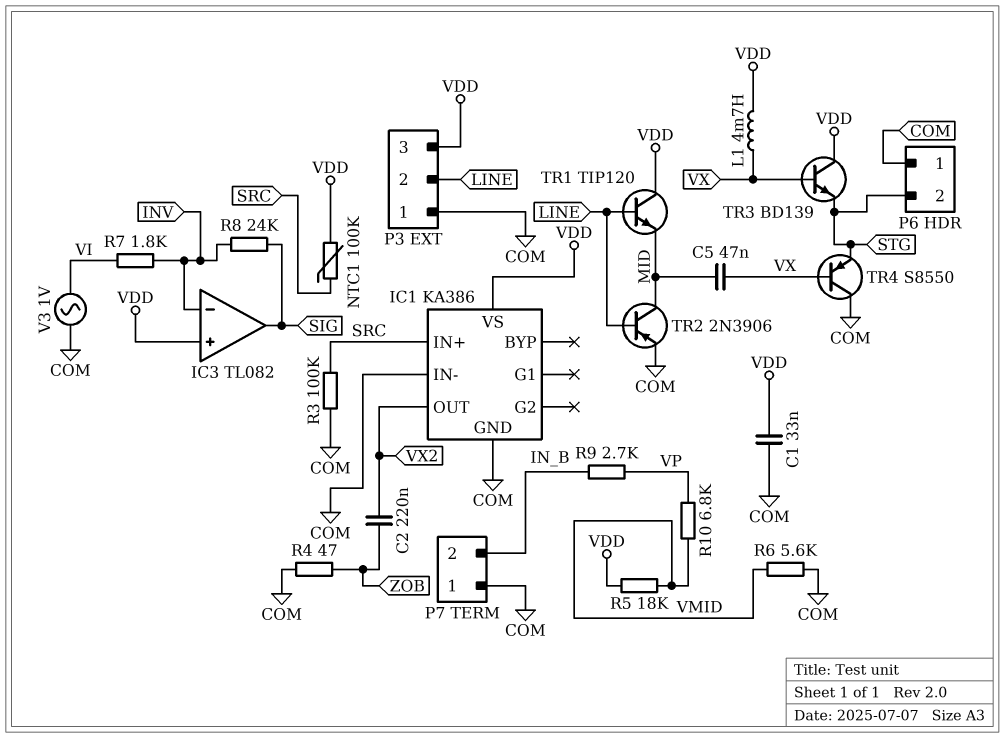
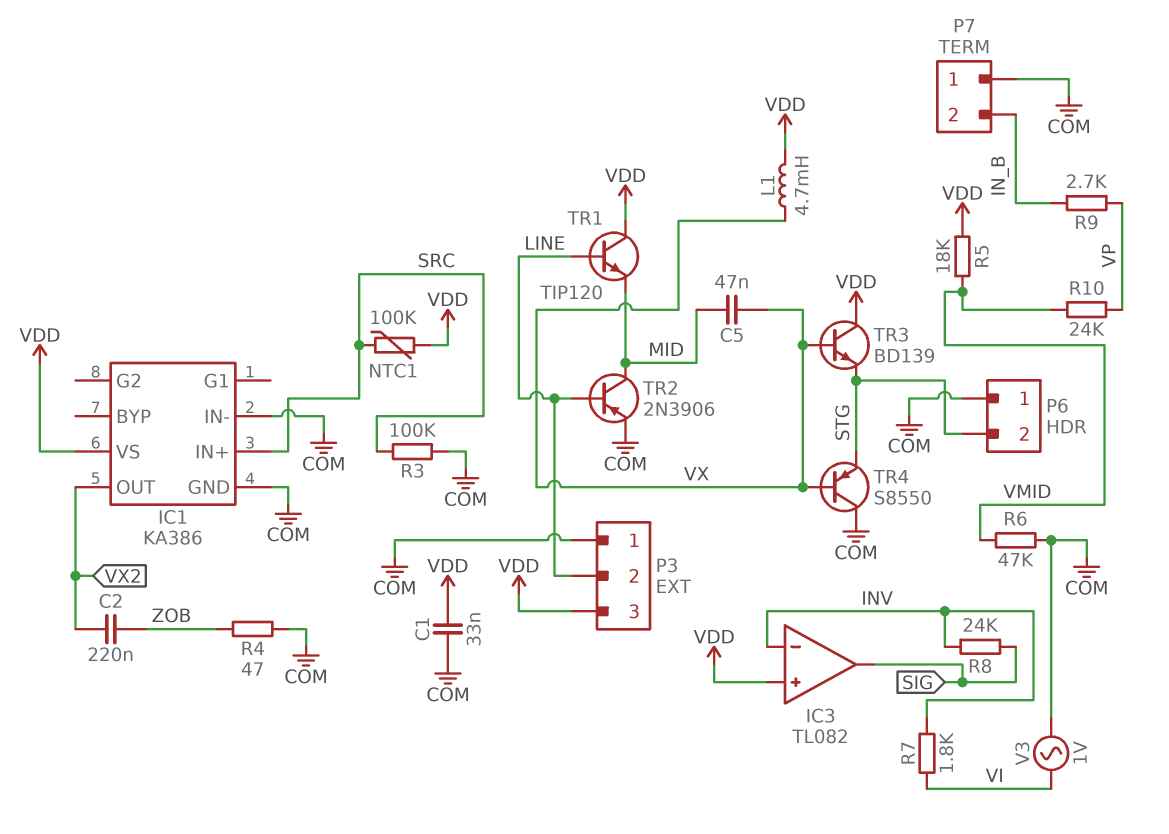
R6: 5.6k (COM, VMID) -> 47k (COM, VMID)
R10: 6.8k (VMID, VP) -> 24k (VMID, VP)

